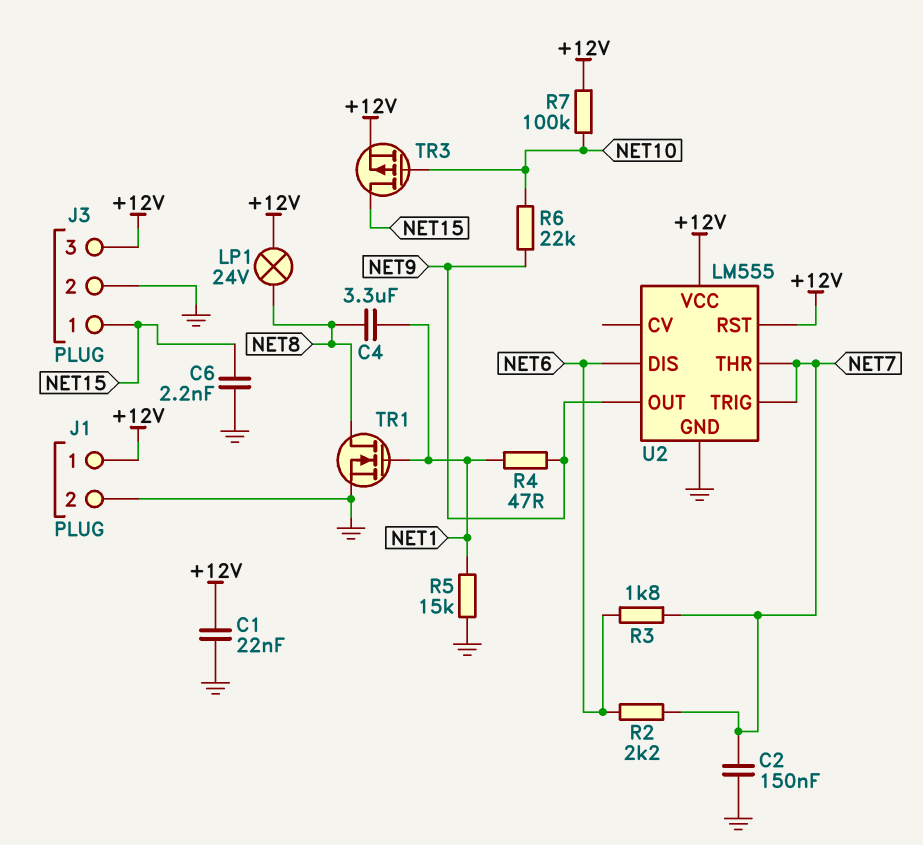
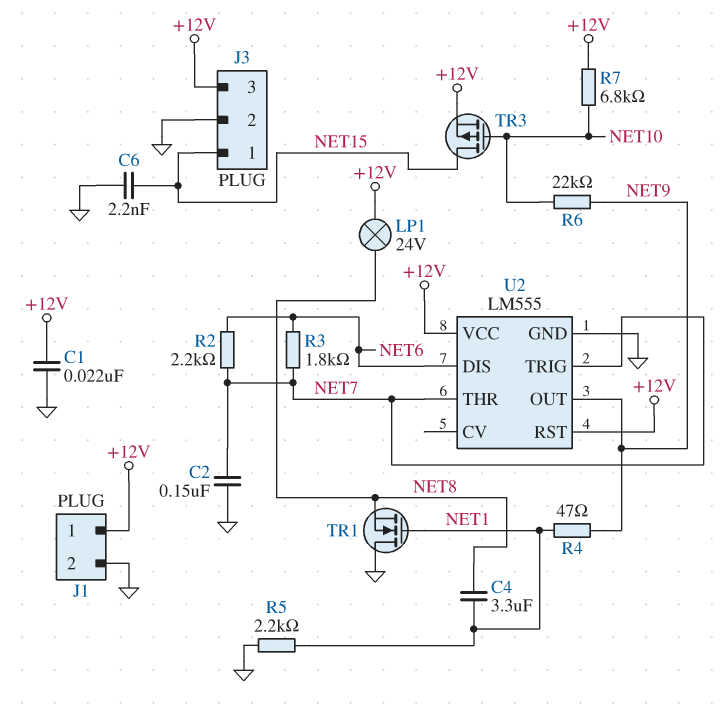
R5: 15k (GND, NET1) -> 2.2k (GND, NET1)
R7: 100k (+12V, NET10) -> 6.8k (+12V, NET10)
TR1: NMOS (G NET1, D NET8, S GND) -> NMOS (G NET1, D GND, S NET8)

